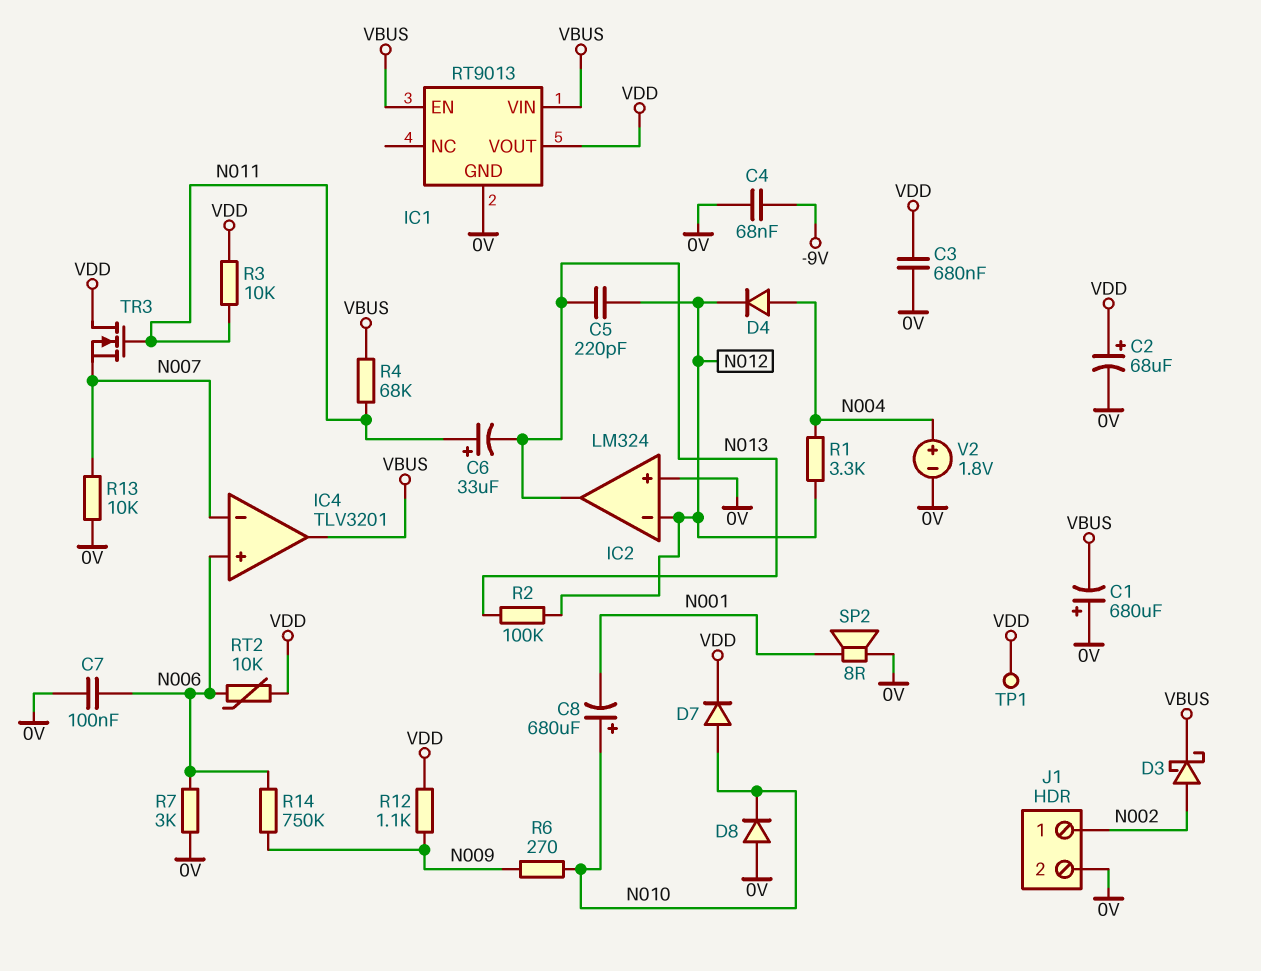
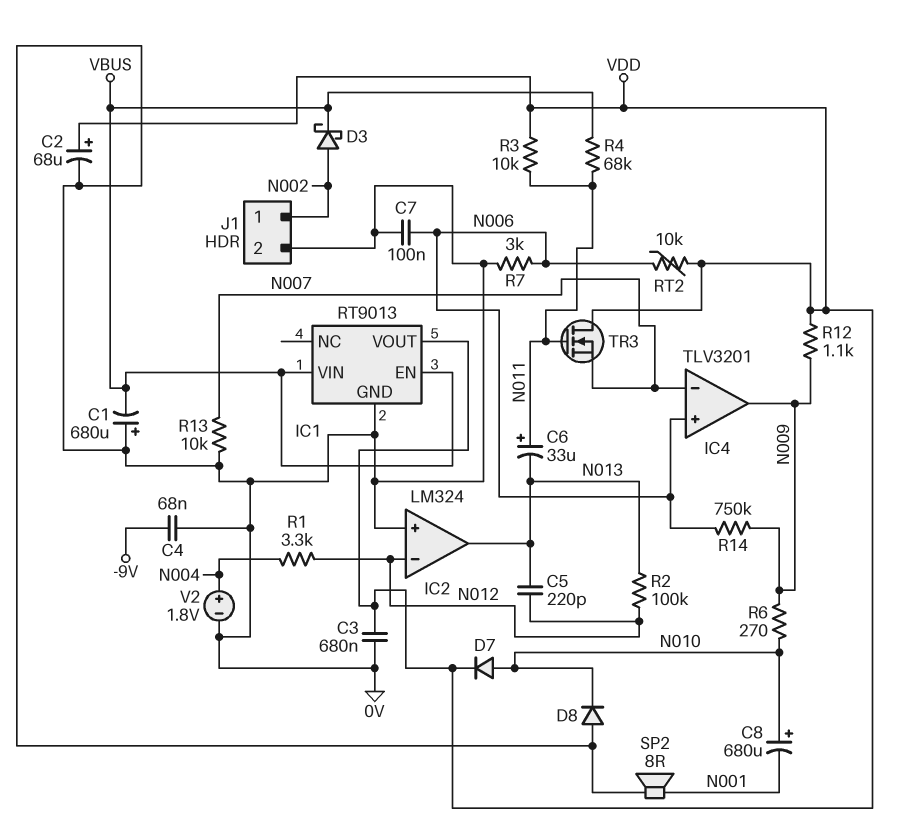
D4: diode (A N004, K N012) -> none
IC4 pin out: VBUS -> N009
TP1: test point (VDD) -> none

